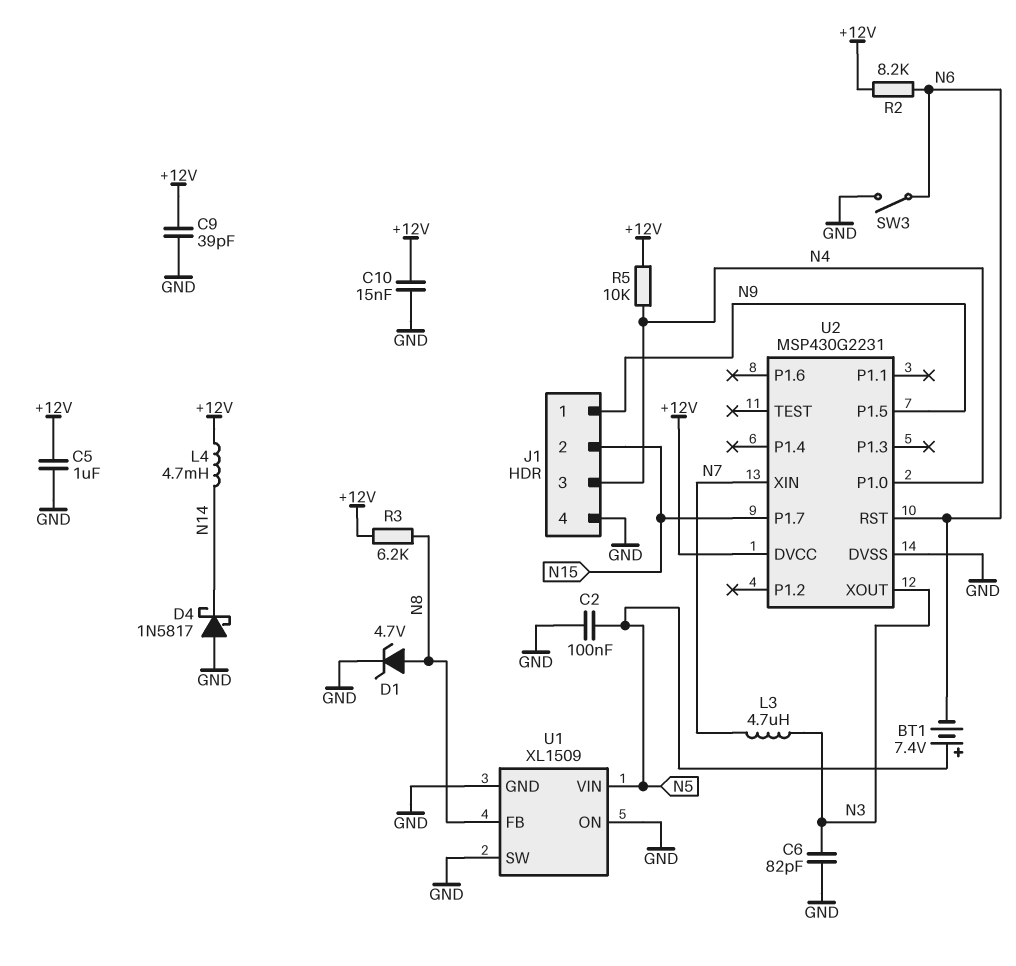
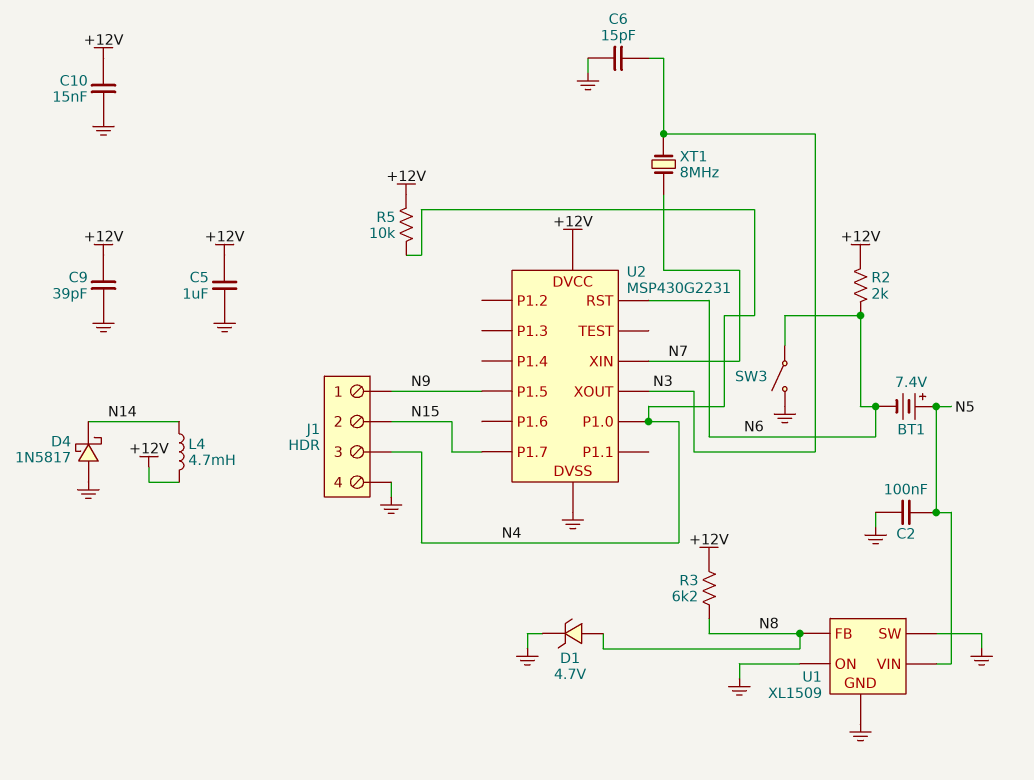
C6: 82pF (GND, N3) -> 15pF (GND, N3)
L3: 4.7uH (N3, N7) -> none
R2: 8.2k (+12V, N6) -> 2k (+12V, N6)
XT1: none -> 8MHz (N3, N7)

